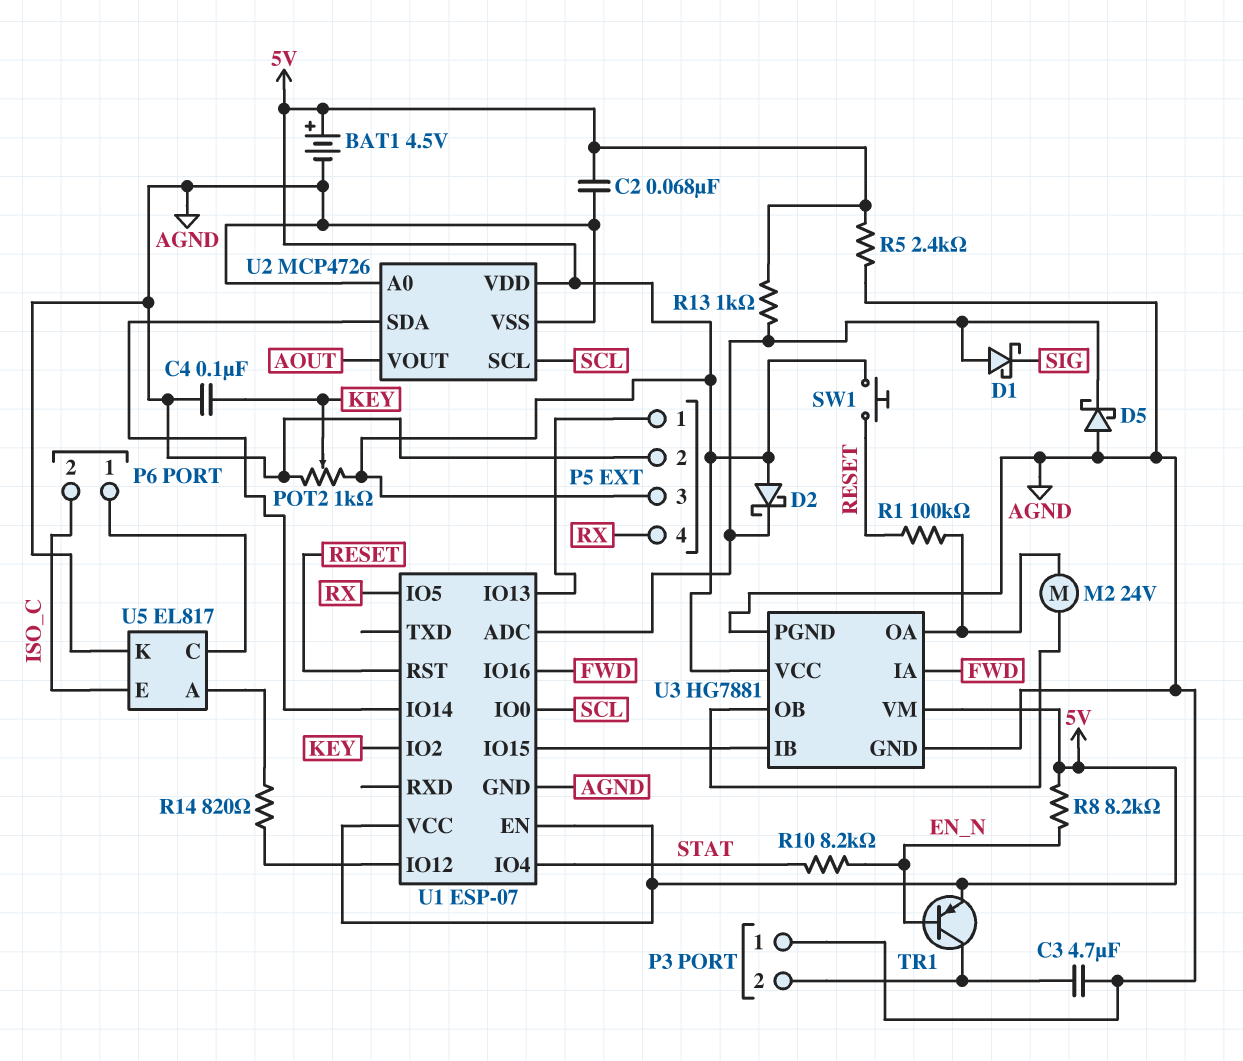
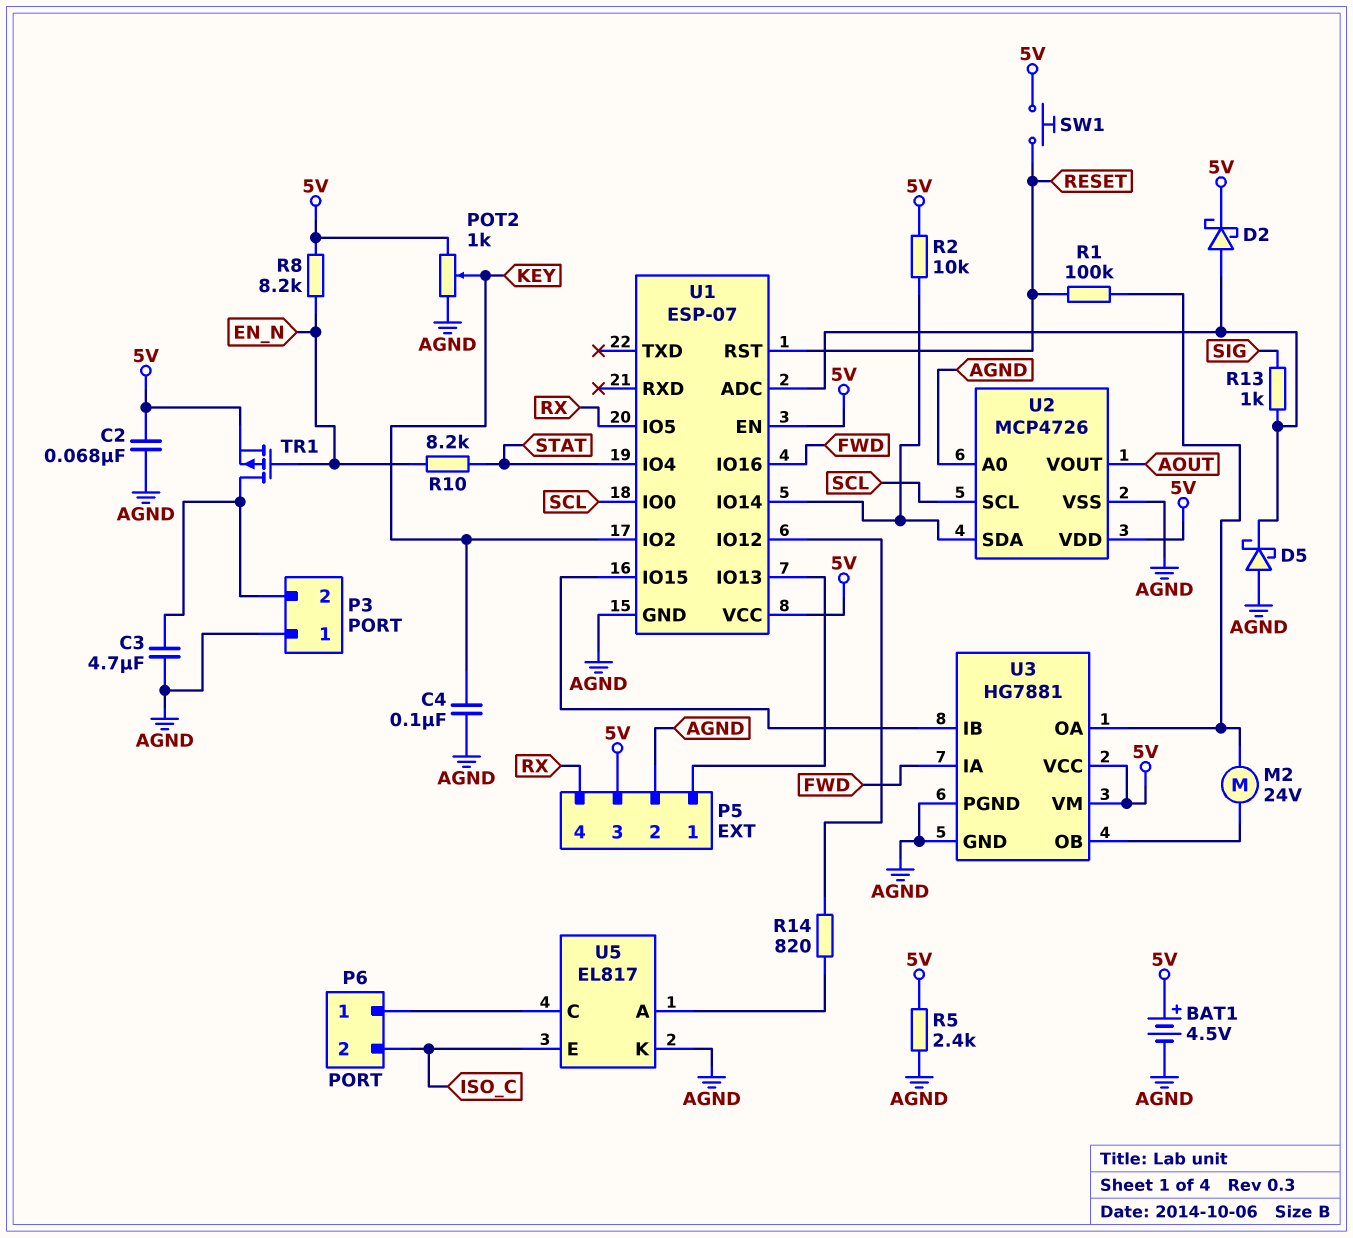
D1: schottky (A U1/ADC, K SIG) -> none
D2: schottky (A 5V, K U1/ADC) -> schottky (A U1/ADC, K 5V)
R2: none -> 10k (5V, U1/IO14)
R13: 1k (5V, U1/ADC) -> 1k (SIG, U1/ADC)
TR1: PNP (B EN_N, C P3/2, E 5V) -> PMOS (G EN_N, D P3/2, S 5V)

